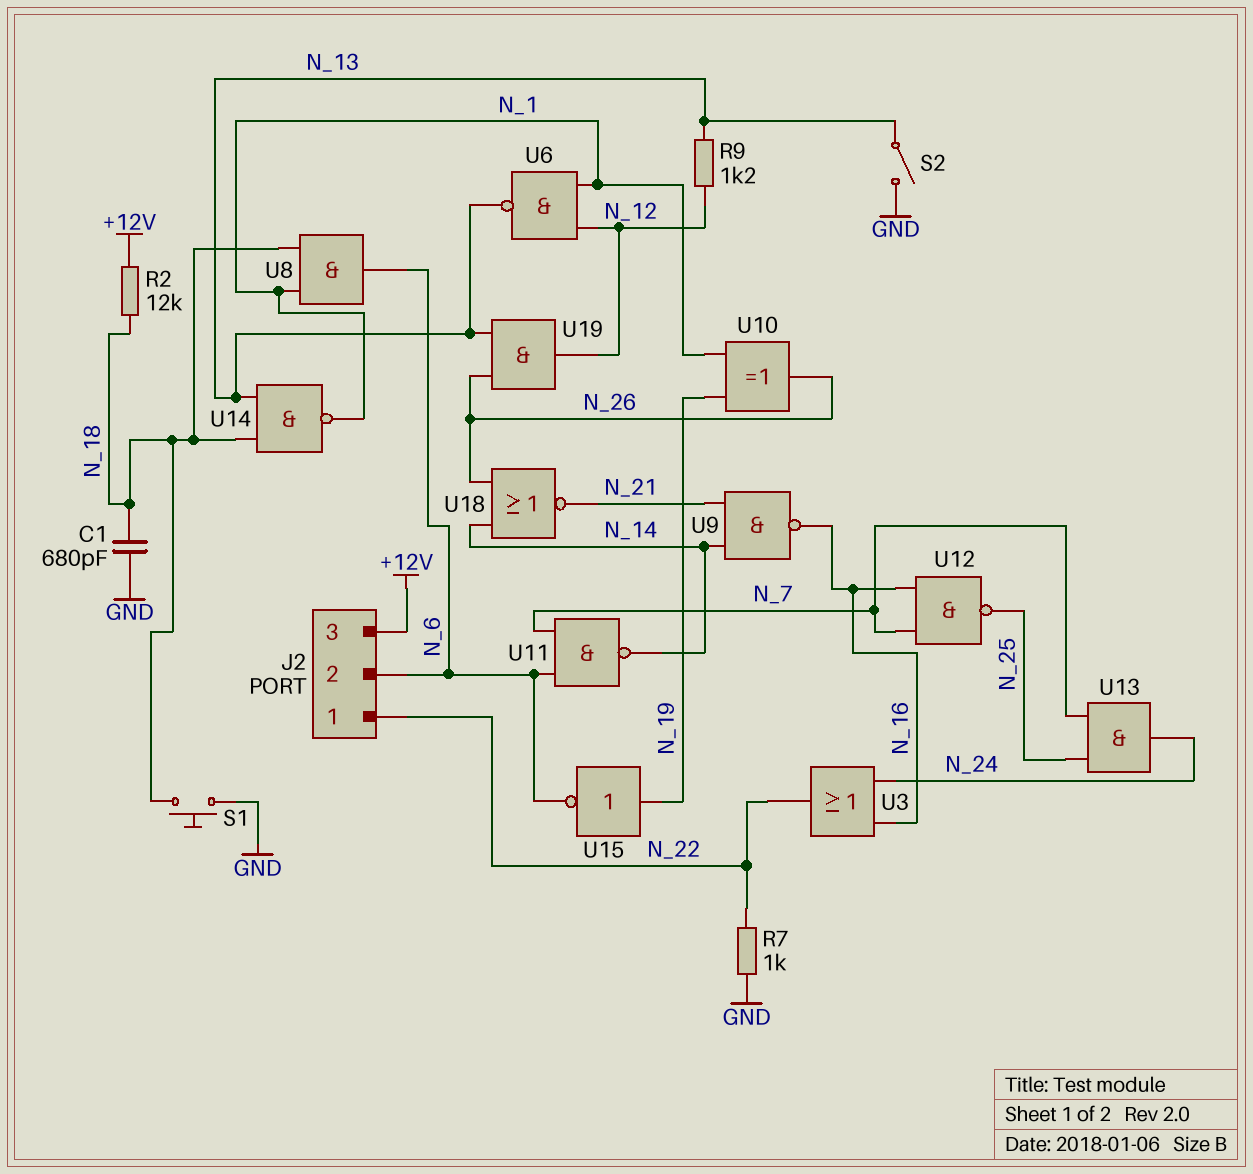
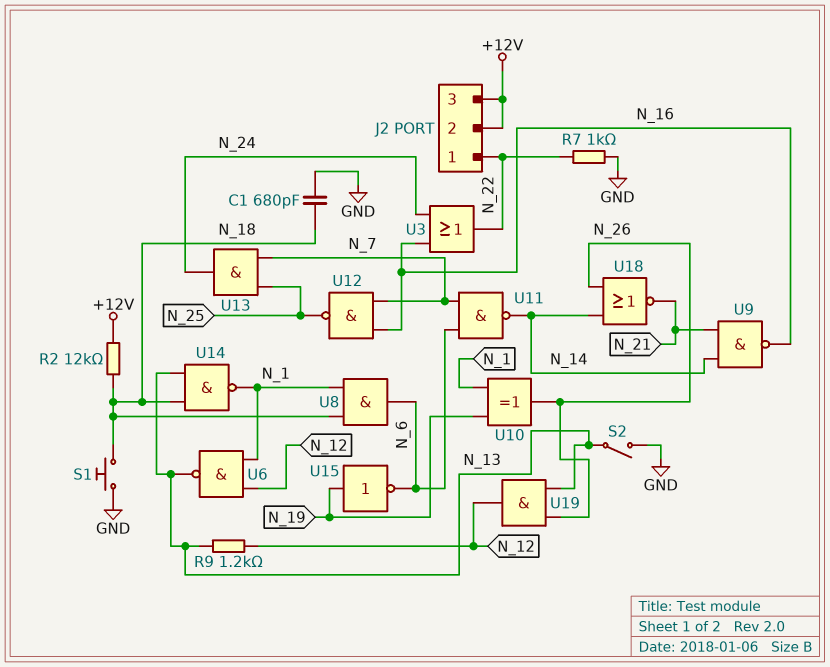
J2 pin 2: N_6 -> +12V

